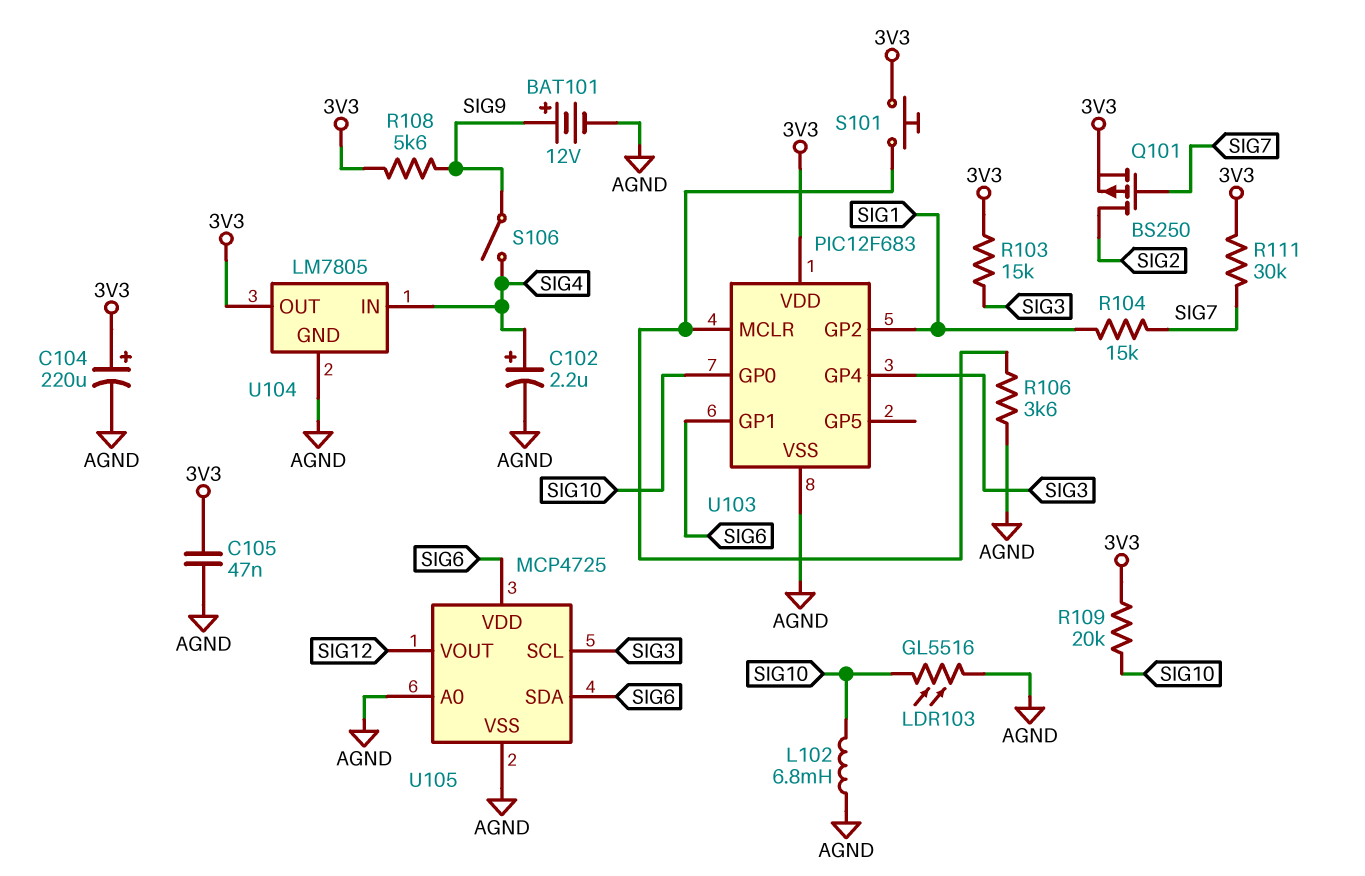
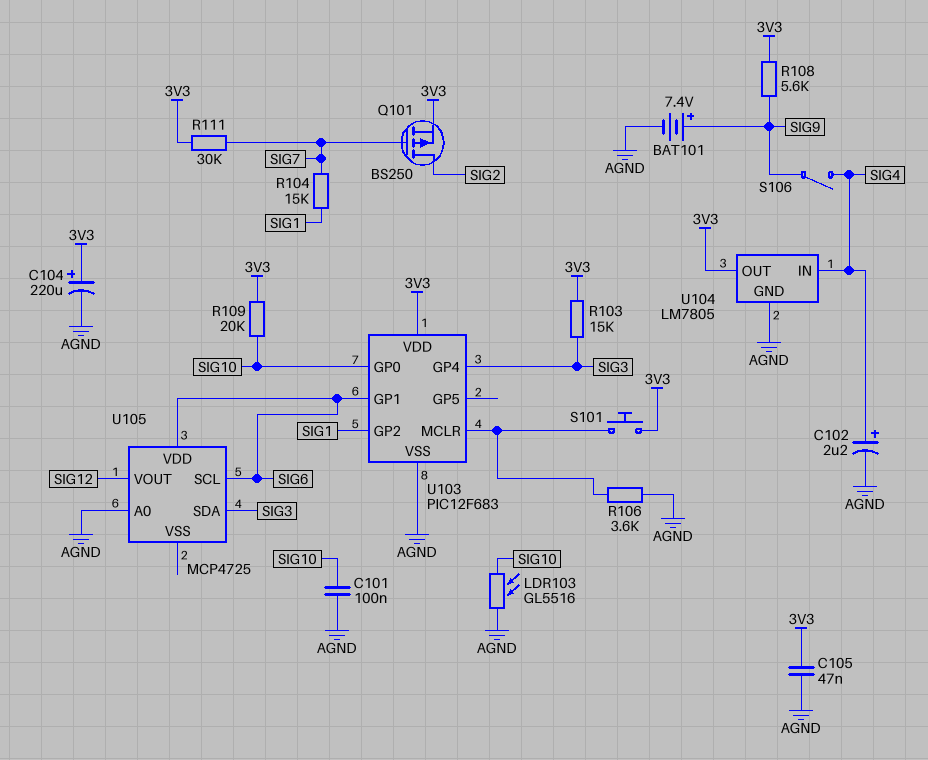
BAT101: 12V (plus SIG9, minus AGND) -> 7.4V (plus SIG9, minus AGND)
C101: none -> 100nF (AGND, SIG10)
L102: 6.8mH (AGND, SIG10) -> none
U105 pin SCL: SIG3 -> SIG6
U105 pin SDA: SIG6 -> SIG3
U105 pin VSS: AGND -> none

